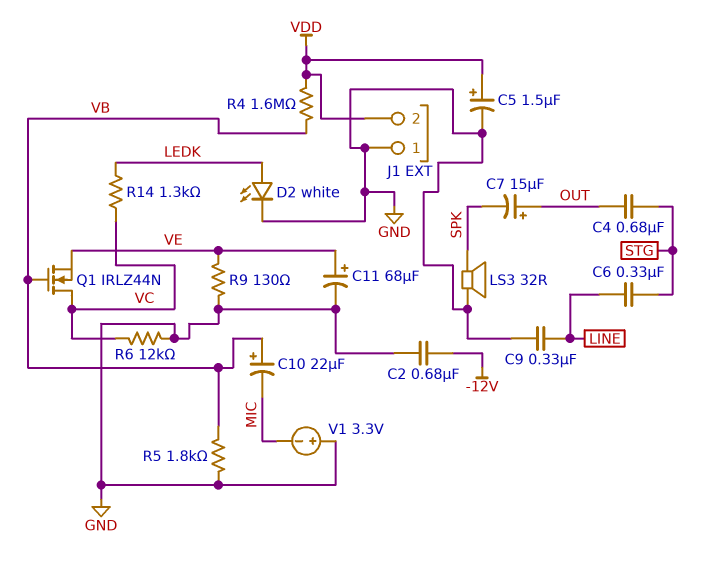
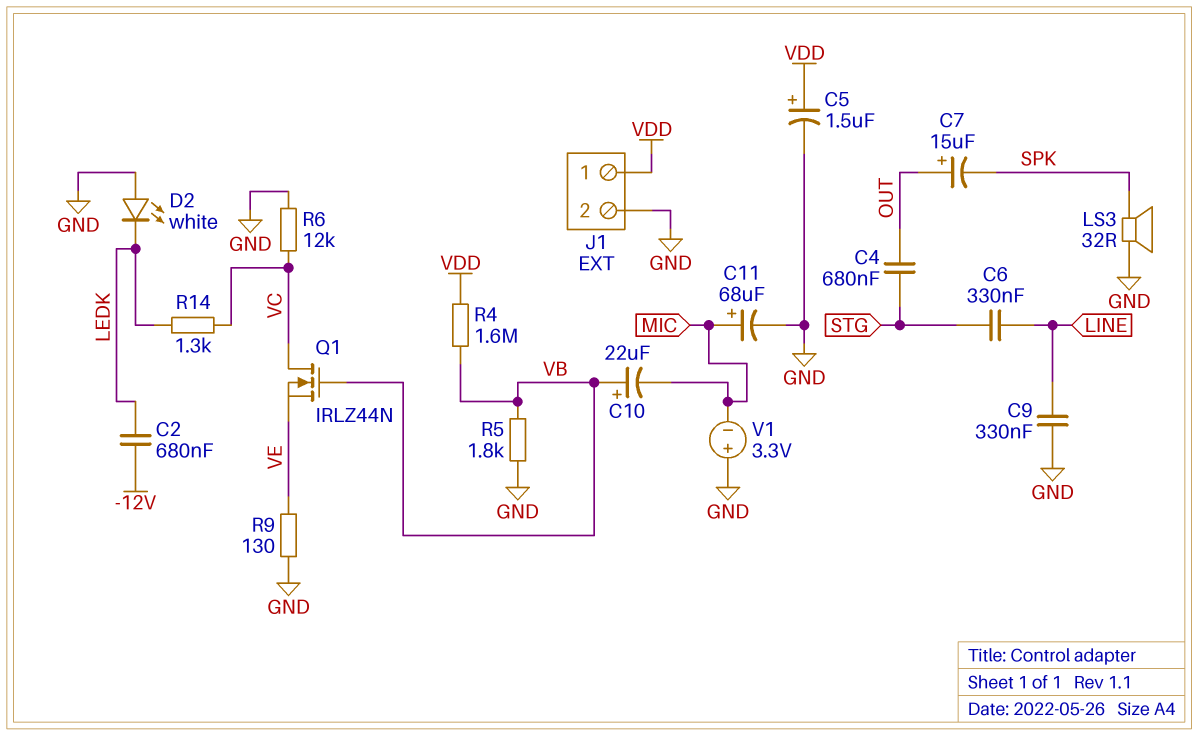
C2: 680nF (-12V, GND) -> 680nF (-12V, LEDK)
C11: 68uF (plus VE, minus GND) -> 68uF (plus MIC, minus GND)
D2: LED white (A LEDK, K GND) -> LED white (A GND, K LEDK)
J1 pin 1: GND -> VDD
J1 pin 2: VDD -> GND

